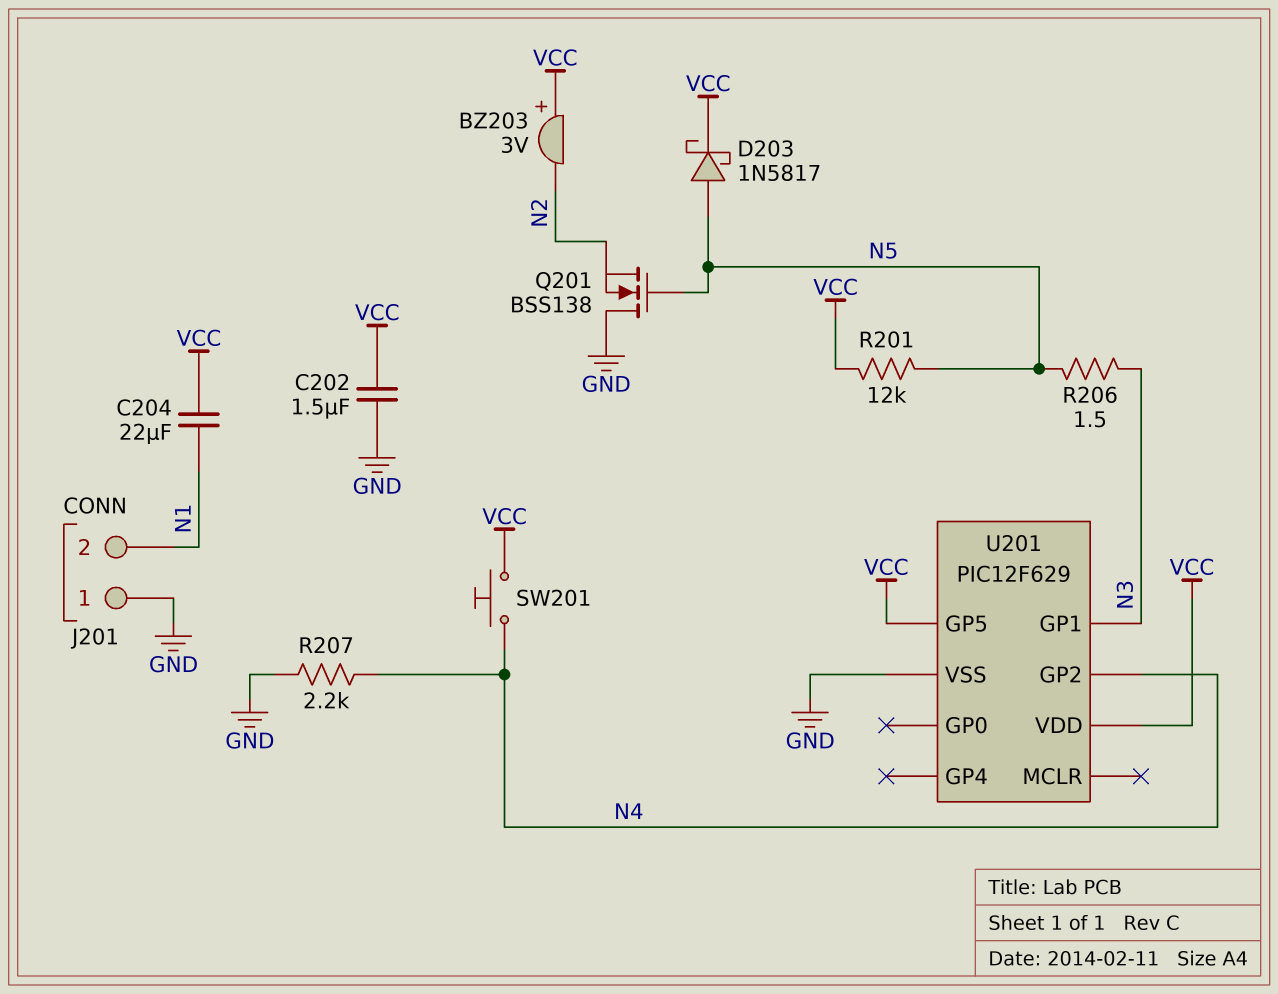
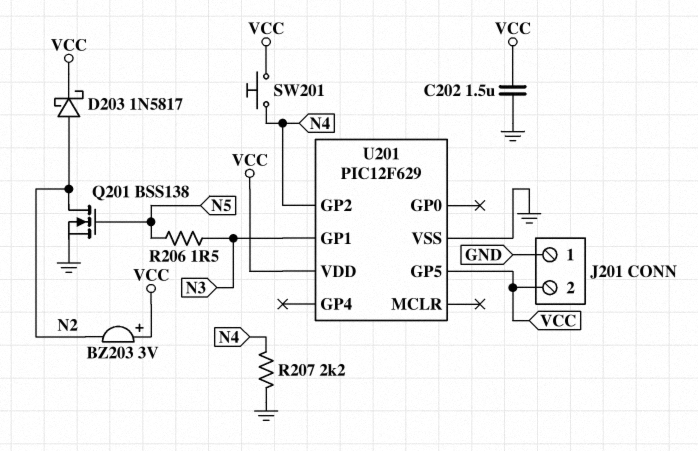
C204: 22uF (N1, VCC) -> none
D203: schottky 1N5817 (A N5, K VCC) -> schottky 1N5817 (A N2, K VCC)
J201 pin 2: N1 -> VCC
Q201: NMOS BSS138 (G N5, D GND, S N2) -> NMOS BSS138 (G N5, D N2, S GND)
R201: 12k (N5, VCC) -> none

